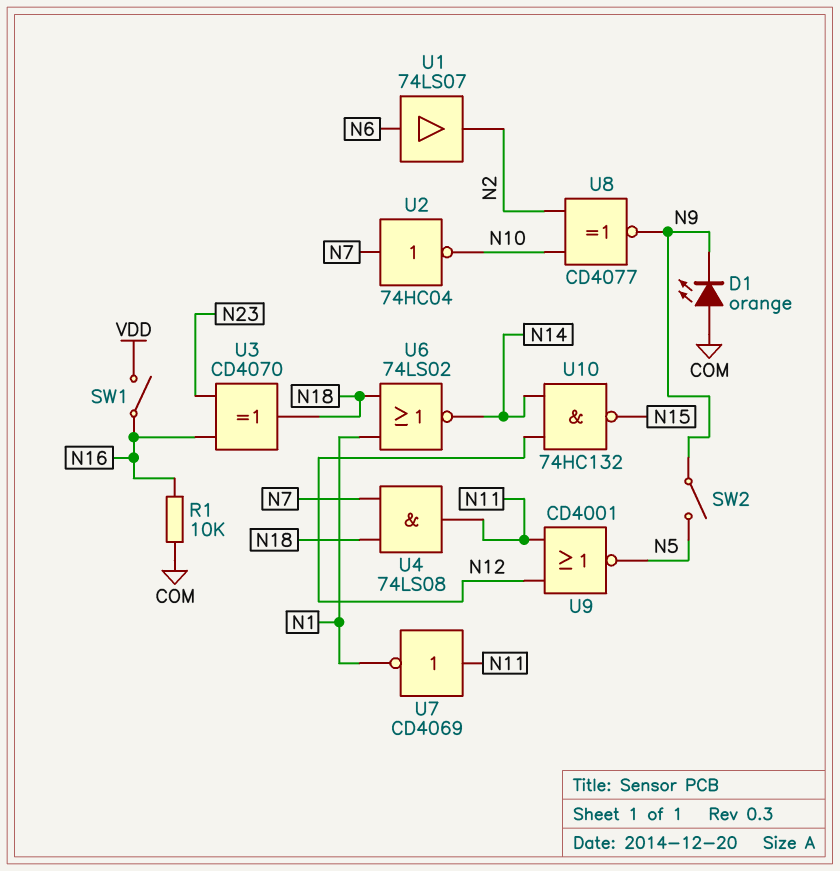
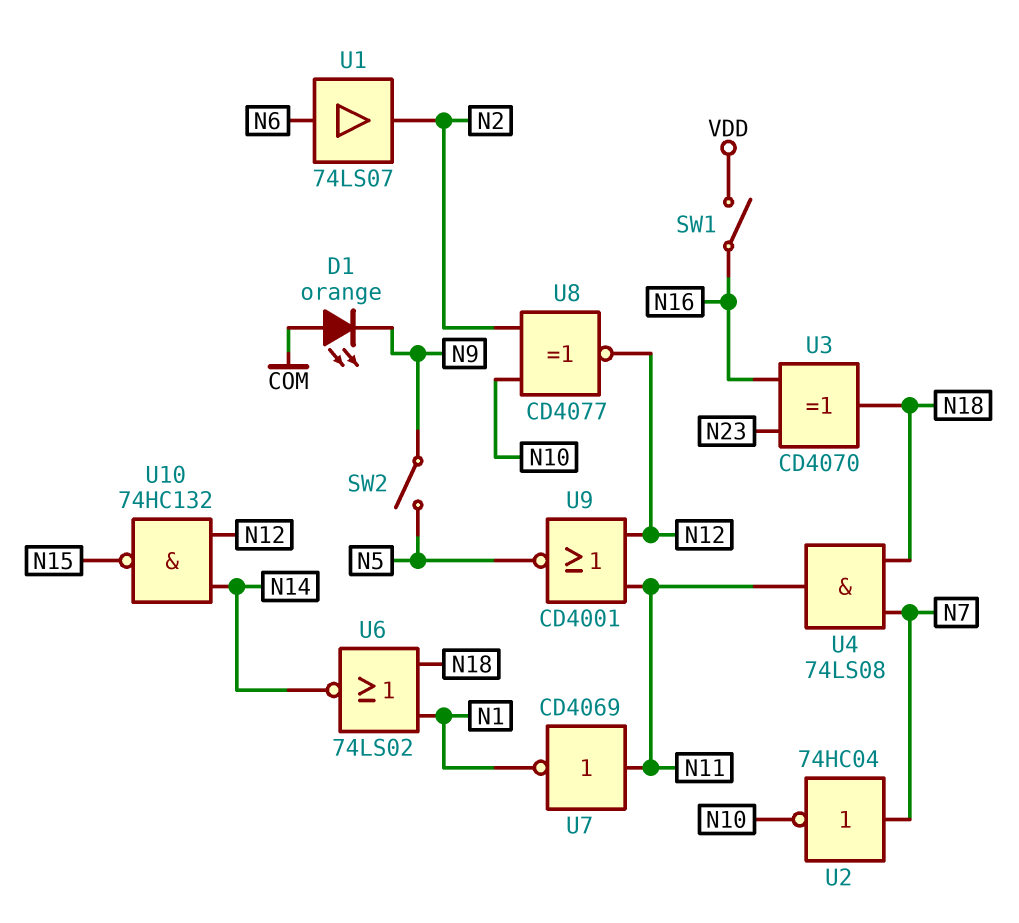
R1: 10k (COM, N16) -> none
U8: XNOR CD4077 (in N2, in N10, out N9) -> XNOR CD4077 (in N2, in N10, out N12)

